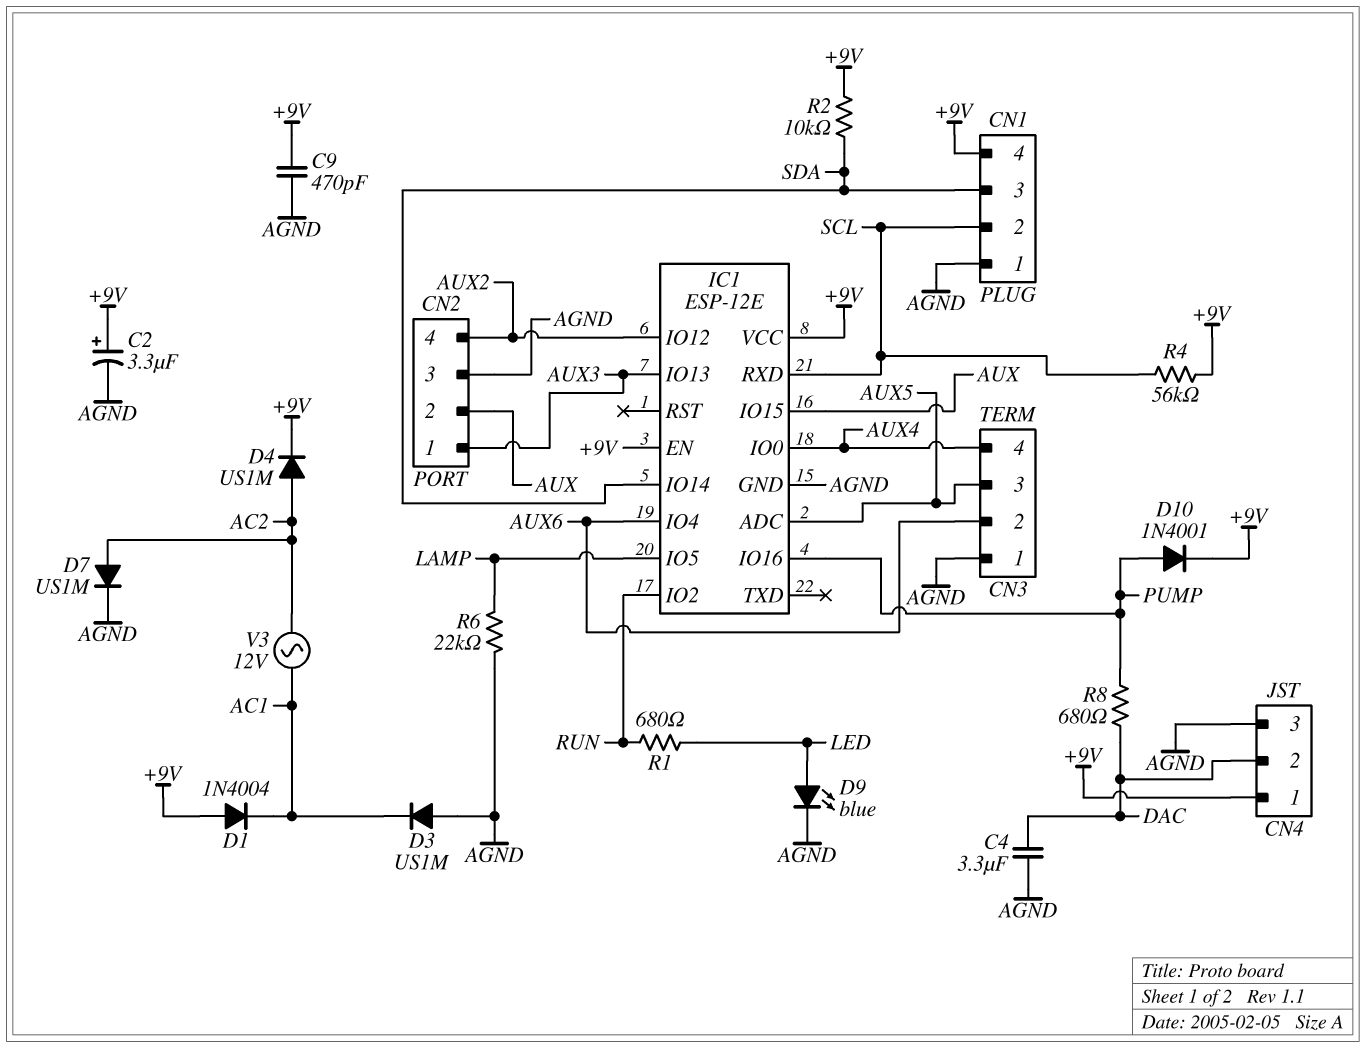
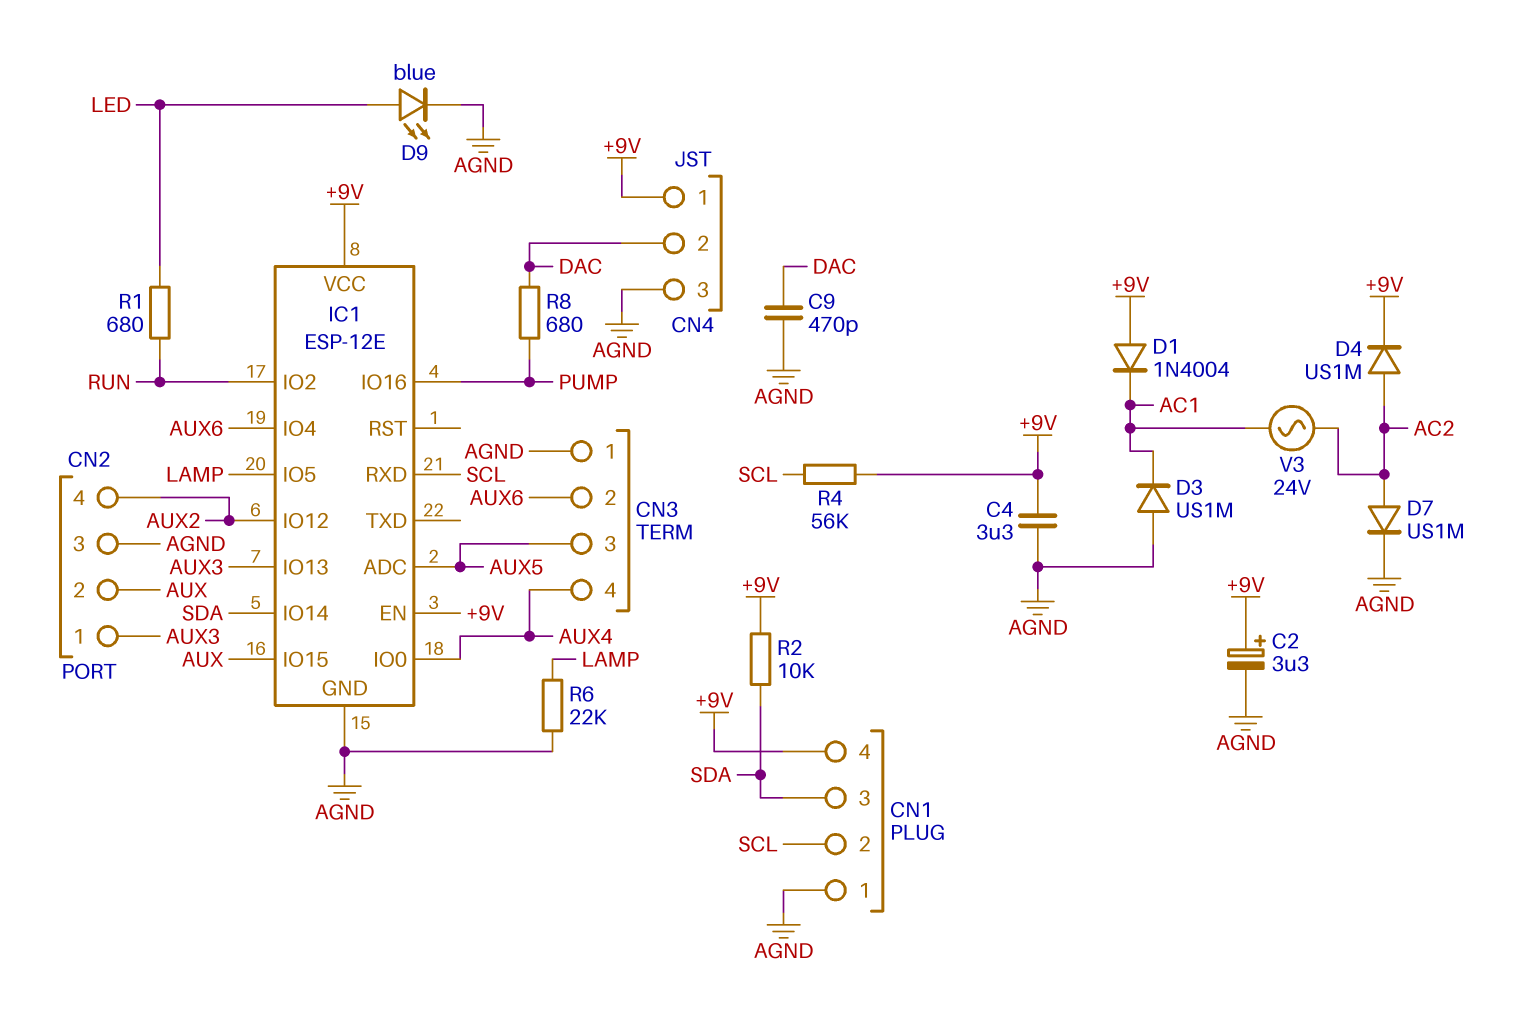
C4: 3.3uF (AGND, DAC) -> 3.3uF (+9V, AGND)
C9: 470pF (+9V, AGND) -> 470pF (AGND, DAC)
D10: diode 1N4001 (A PUMP, K +9V) -> none
V3: AC 12V (AC1, AC2) -> AC 24V (AC1, AC2)

